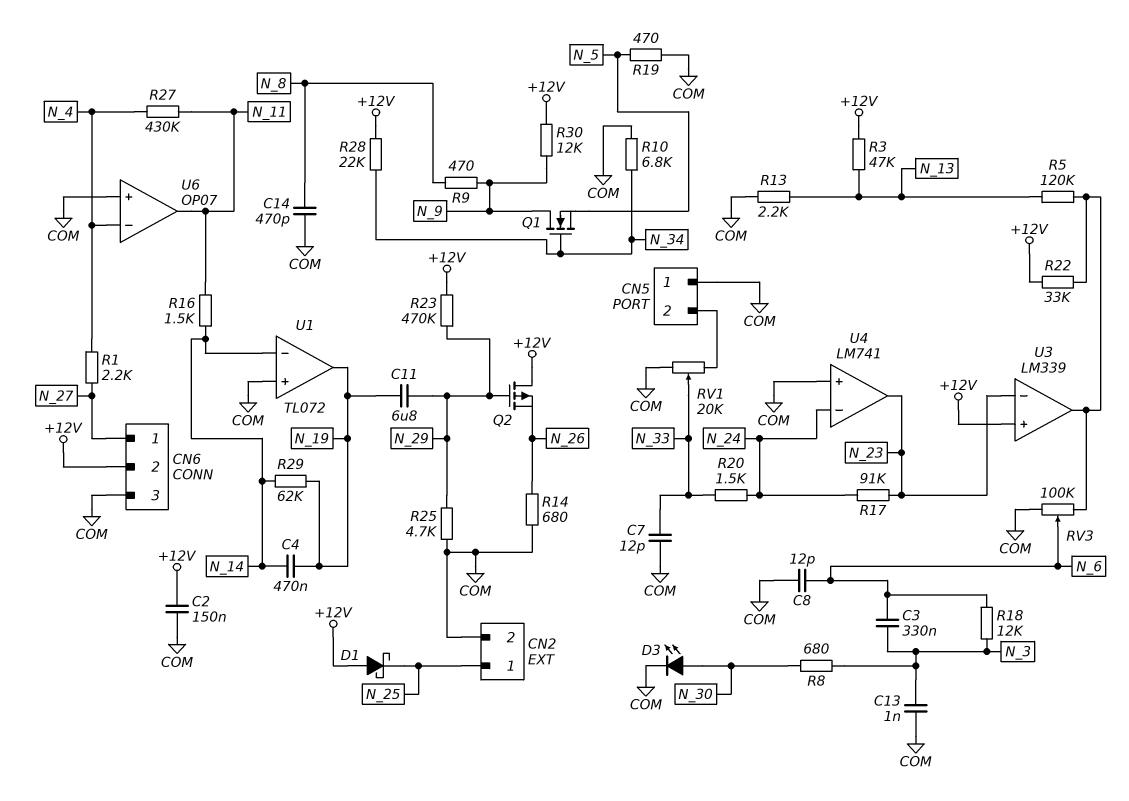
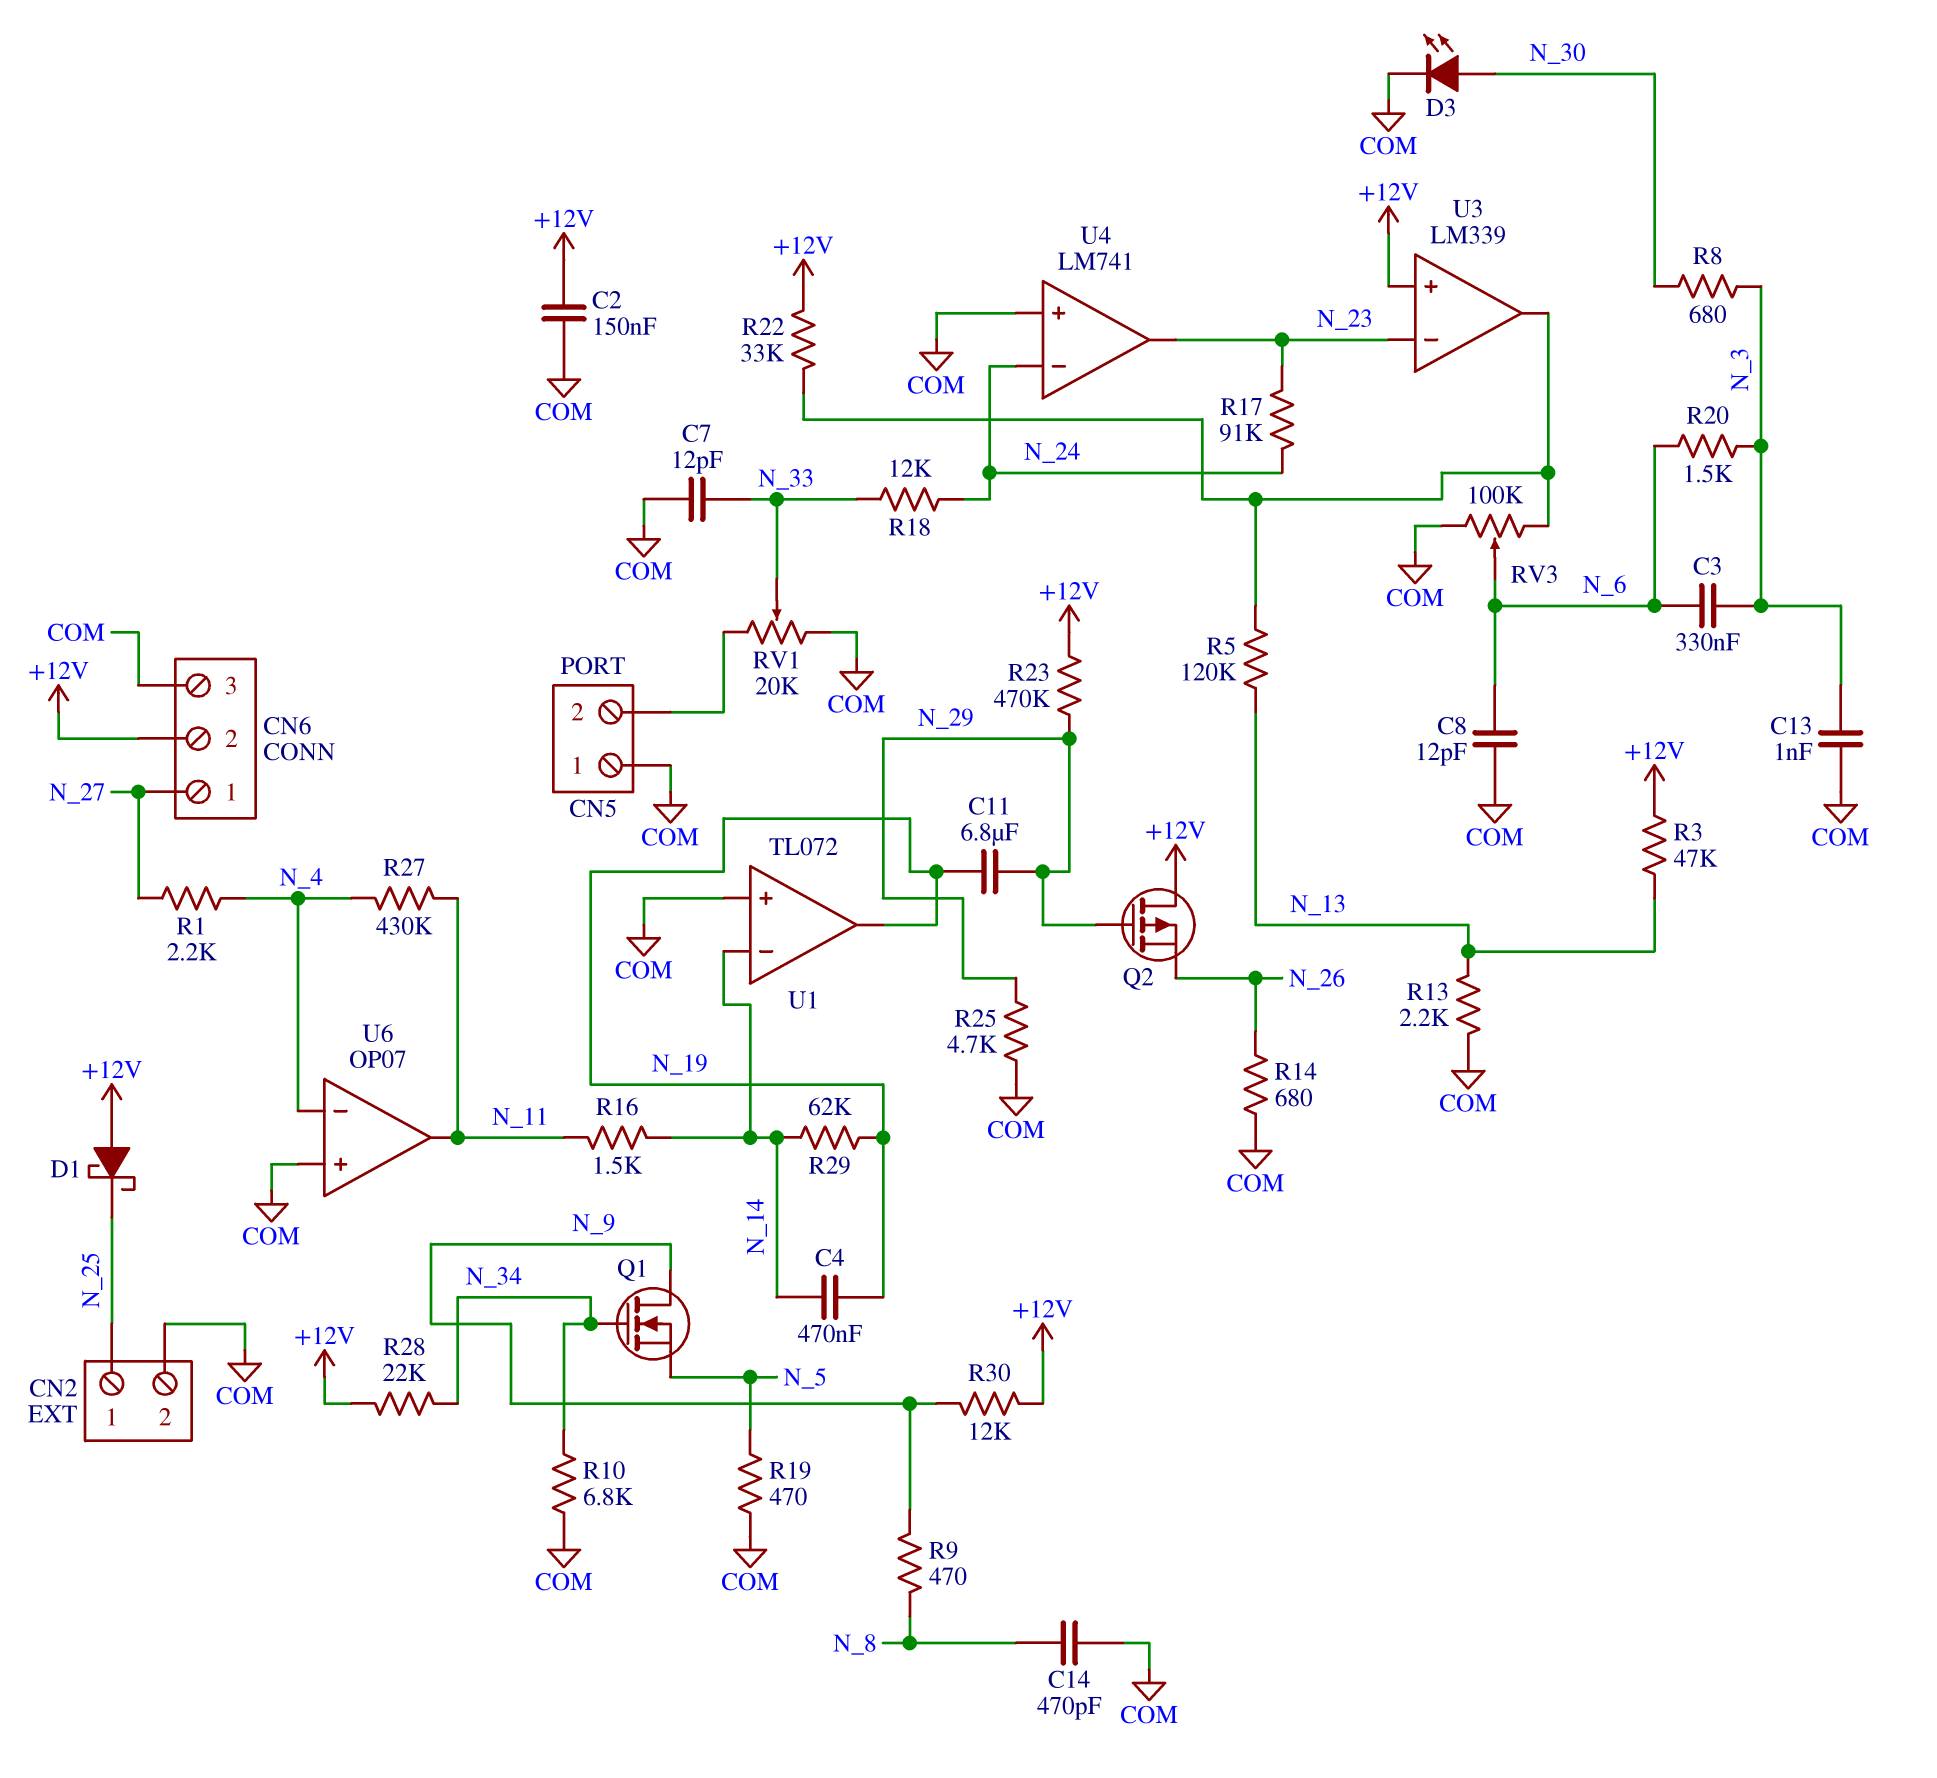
R18: 12k (N_3, N_6) -> 12k (N_24, N_33)
R20: 1.5k (N_24, N_33) -> 1.5k (N_3, N_6)

